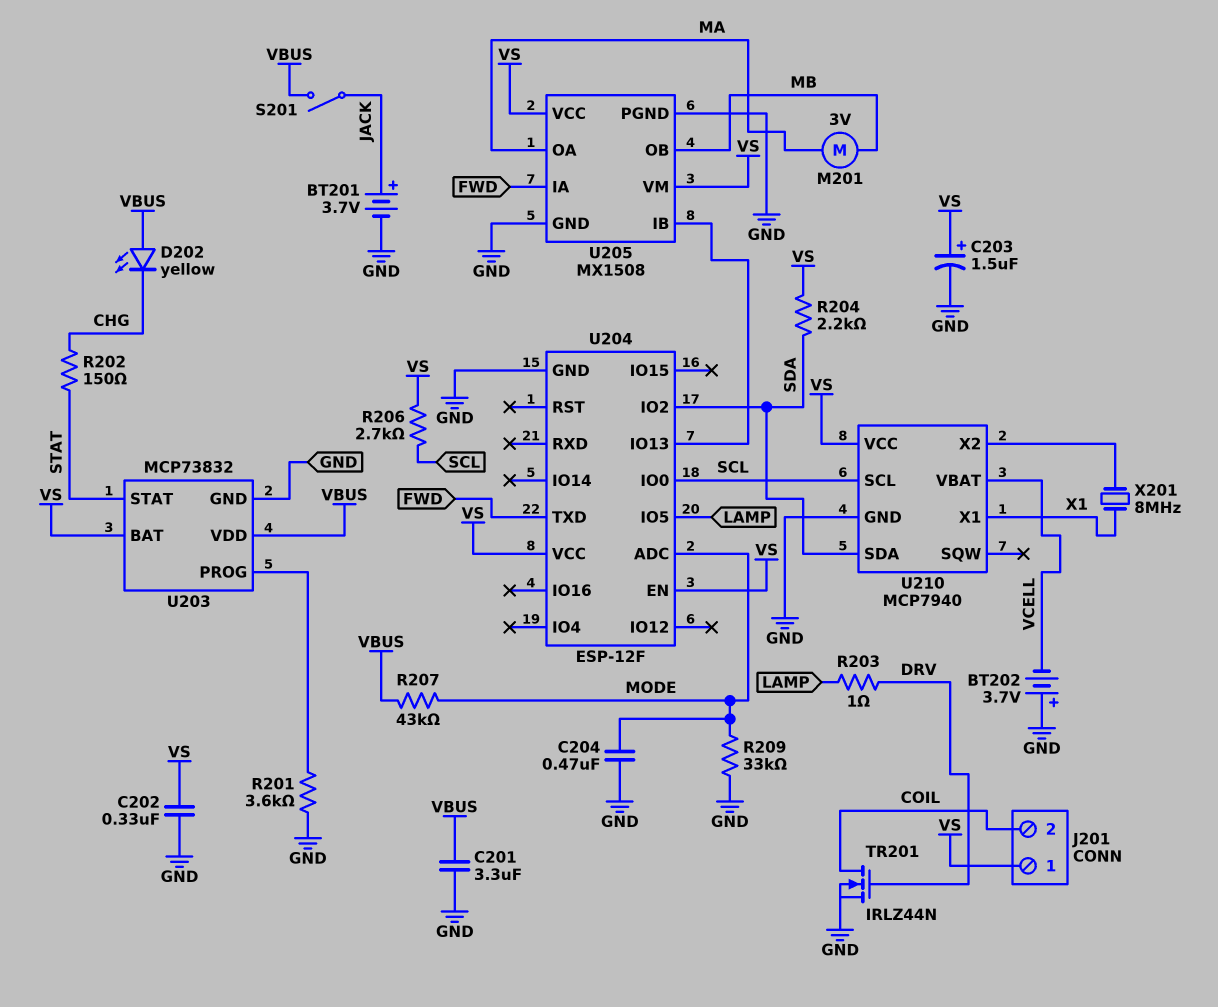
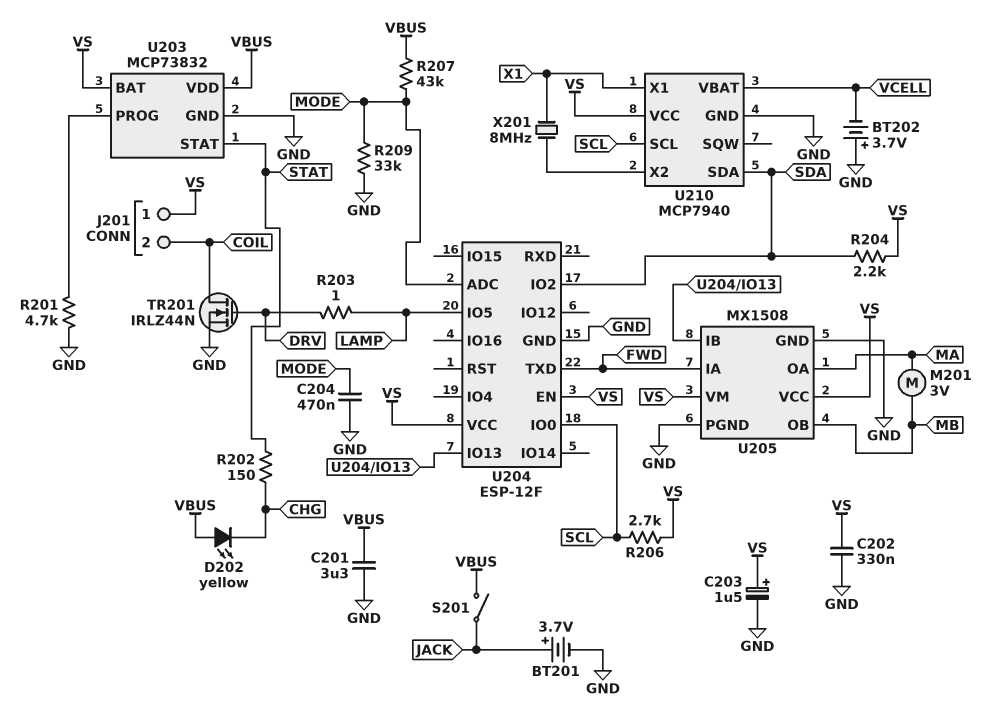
R201: 3.6k (GND, U203/PROG) -> 4.7k (GND, U203/PROG)

